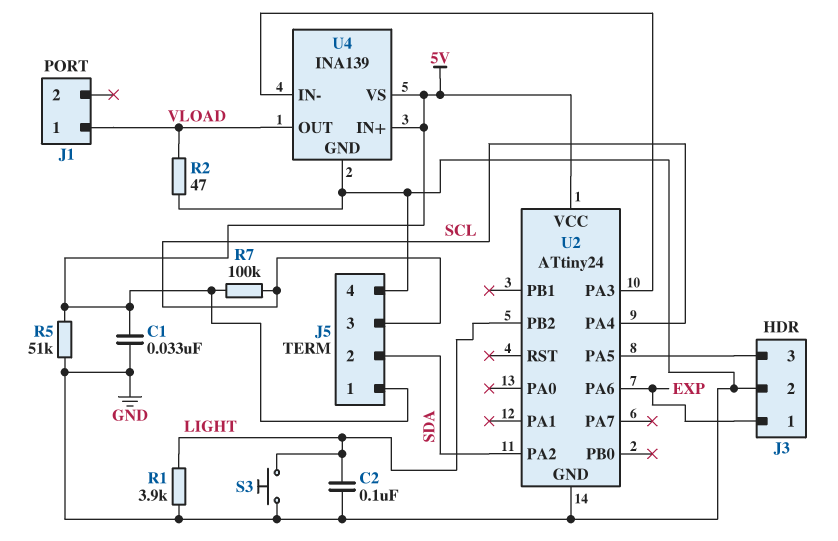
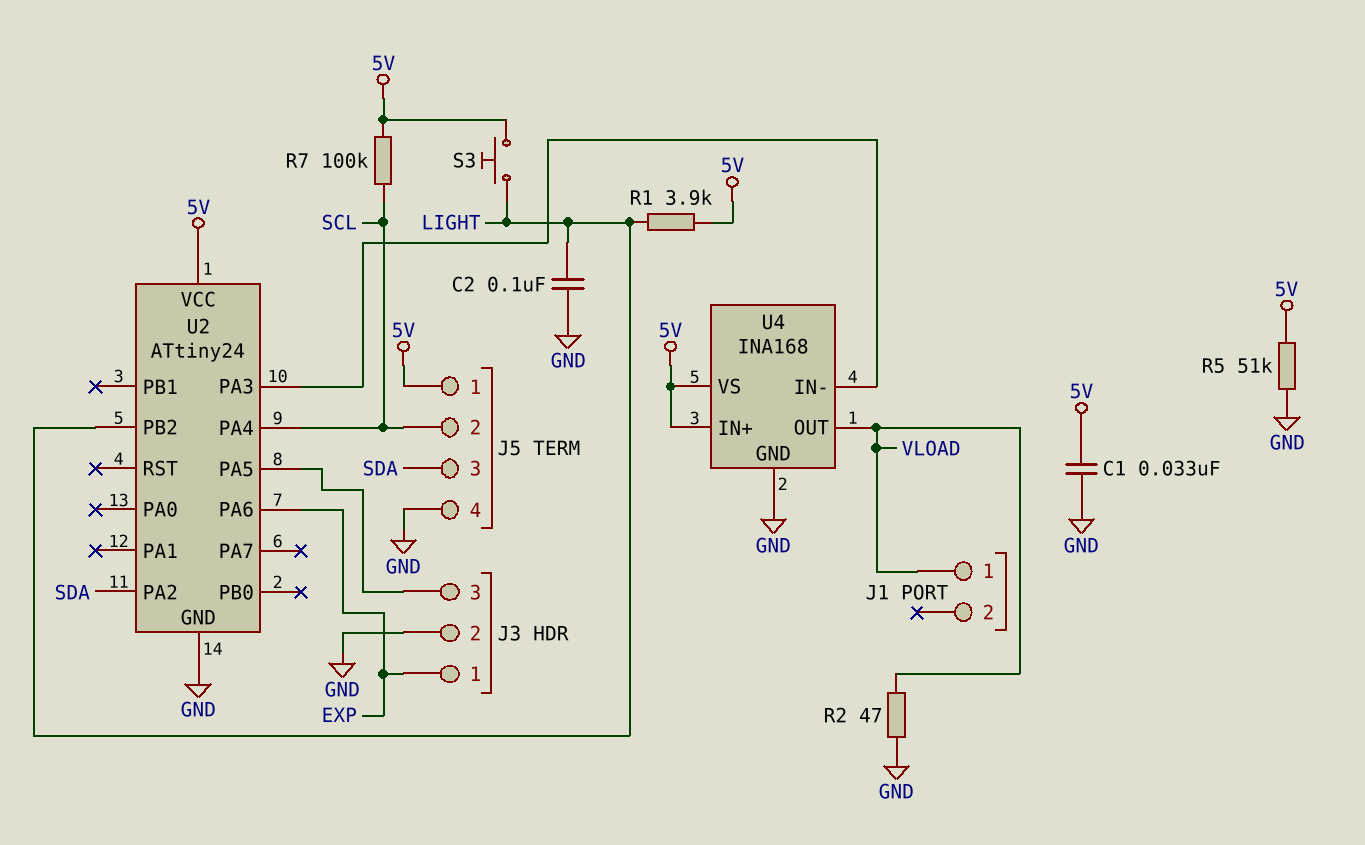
J5 pin 2: SDA -> SCL
J5 pin 3: SCL -> SDA
R1: 3.9k (GND, LIGHT) -> 3.9k (5V, LIGHT)
S3: button (GND, LIGHT) -> button (5V, LIGHT)
U4: INA139 -> INA168

